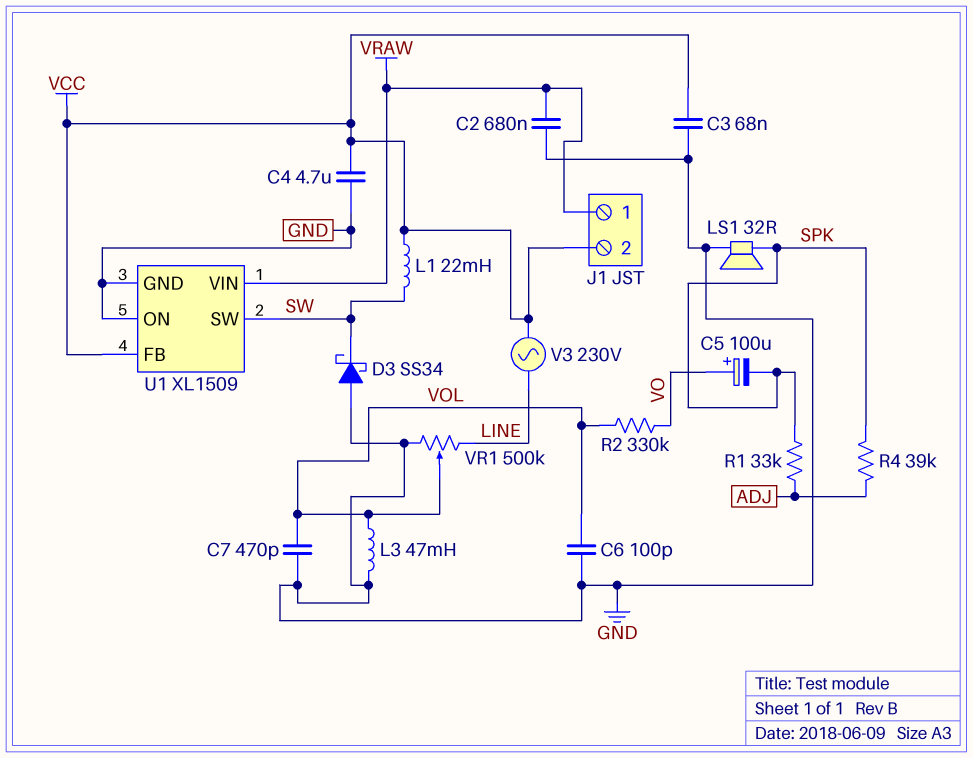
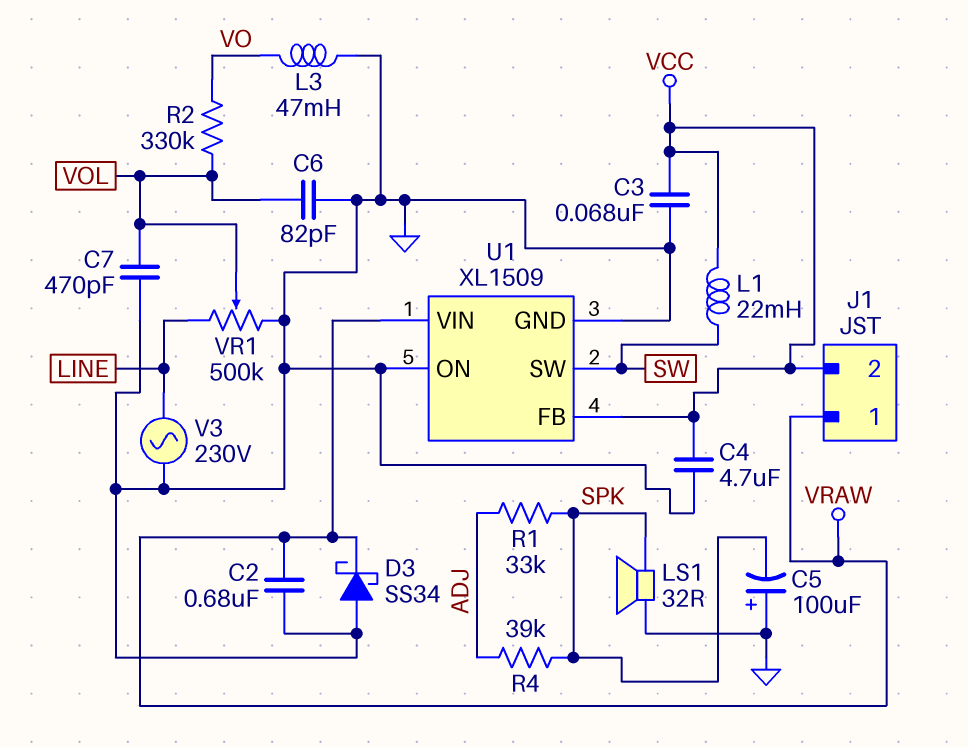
C5: 100uF (plus VO, minus SPK) -> 100uF (plus GND, minus SPK)
C6: 100pF (GND, VOL) -> 82pF (GND, VOL)
D3: schottky SS34 (A GND, K SW) -> schottky SS34 (A GND, K VRAW)
L3: 47mH (GND, VOL) -> 47mH (GND, VO)
V3: AC 230V (LINE, VCC) -> AC 230V (GND, LINE)

